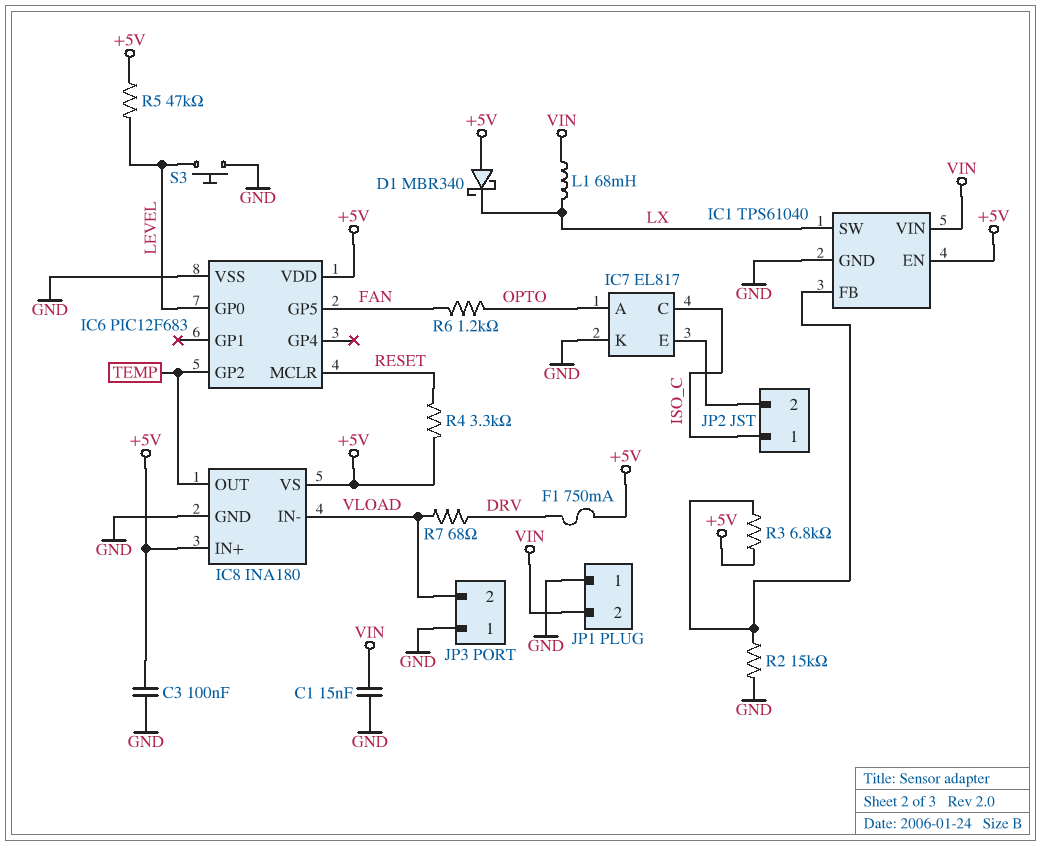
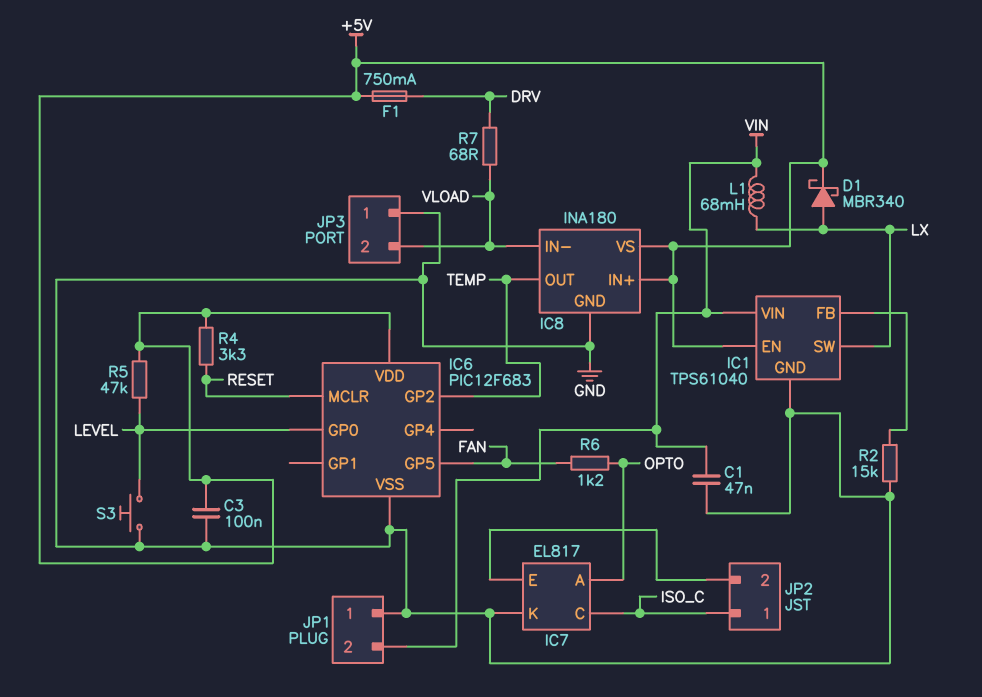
C1: 15nF (GND, VIN) -> 47nF (GND, VIN)
D1: schottky MBR340 (A +5V, K LX) -> schottky MBR340 (A LX, K +5V)
R3: 6.8k (+5V, IC1/FB) -> none

